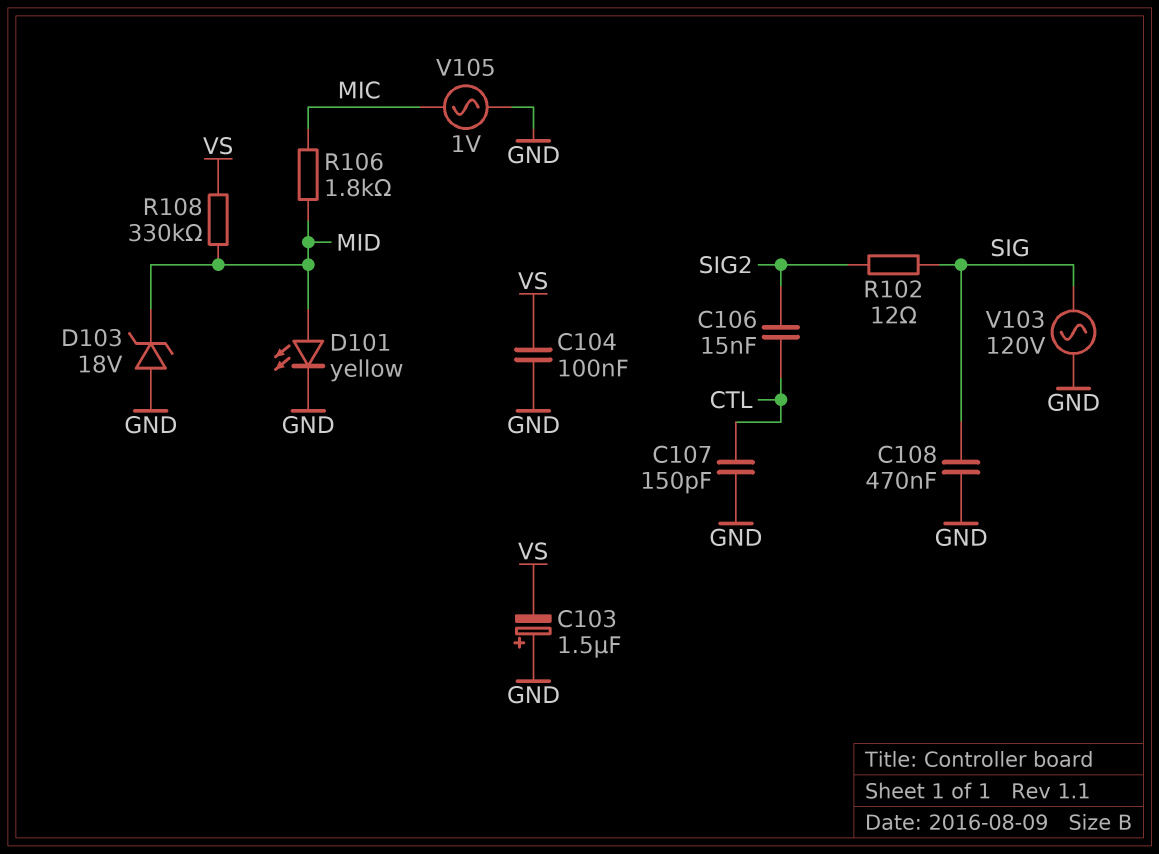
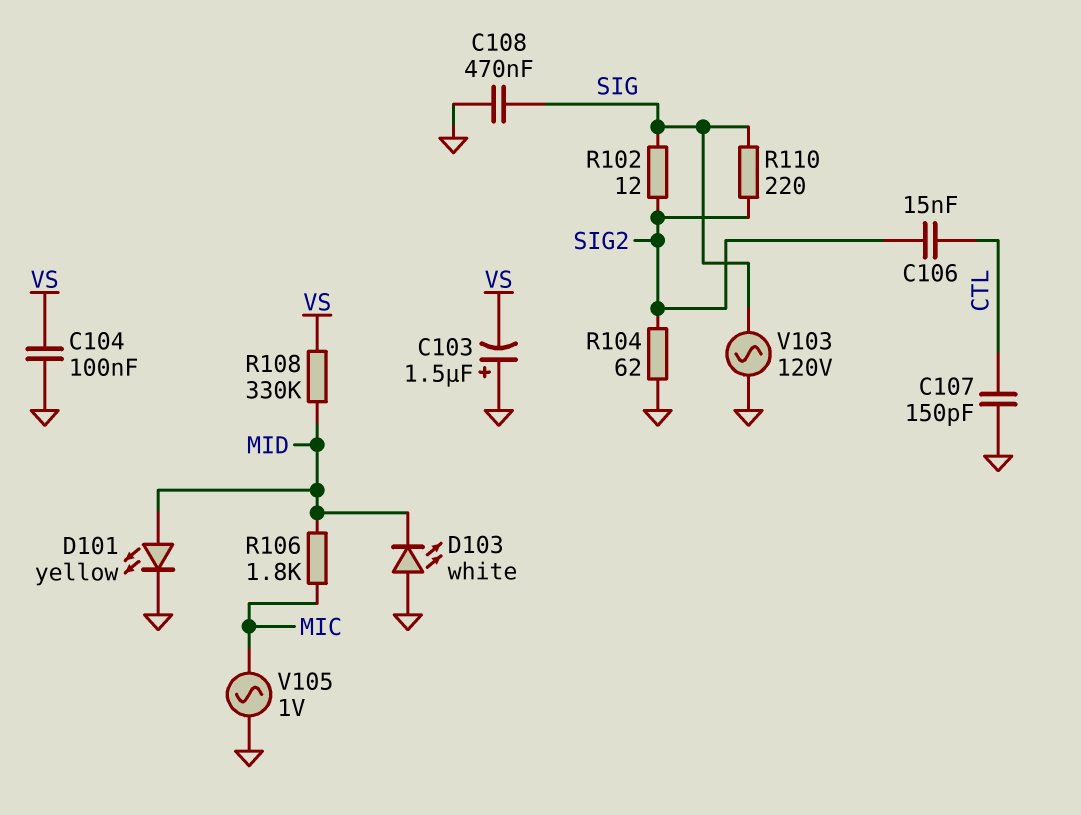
D103: zener 18V (A GND, K MID) -> LED white (A GND, K MID)
R104: none -> 62 (GND, SIG2)
R110: none -> 220 (SIG, SIG2)

